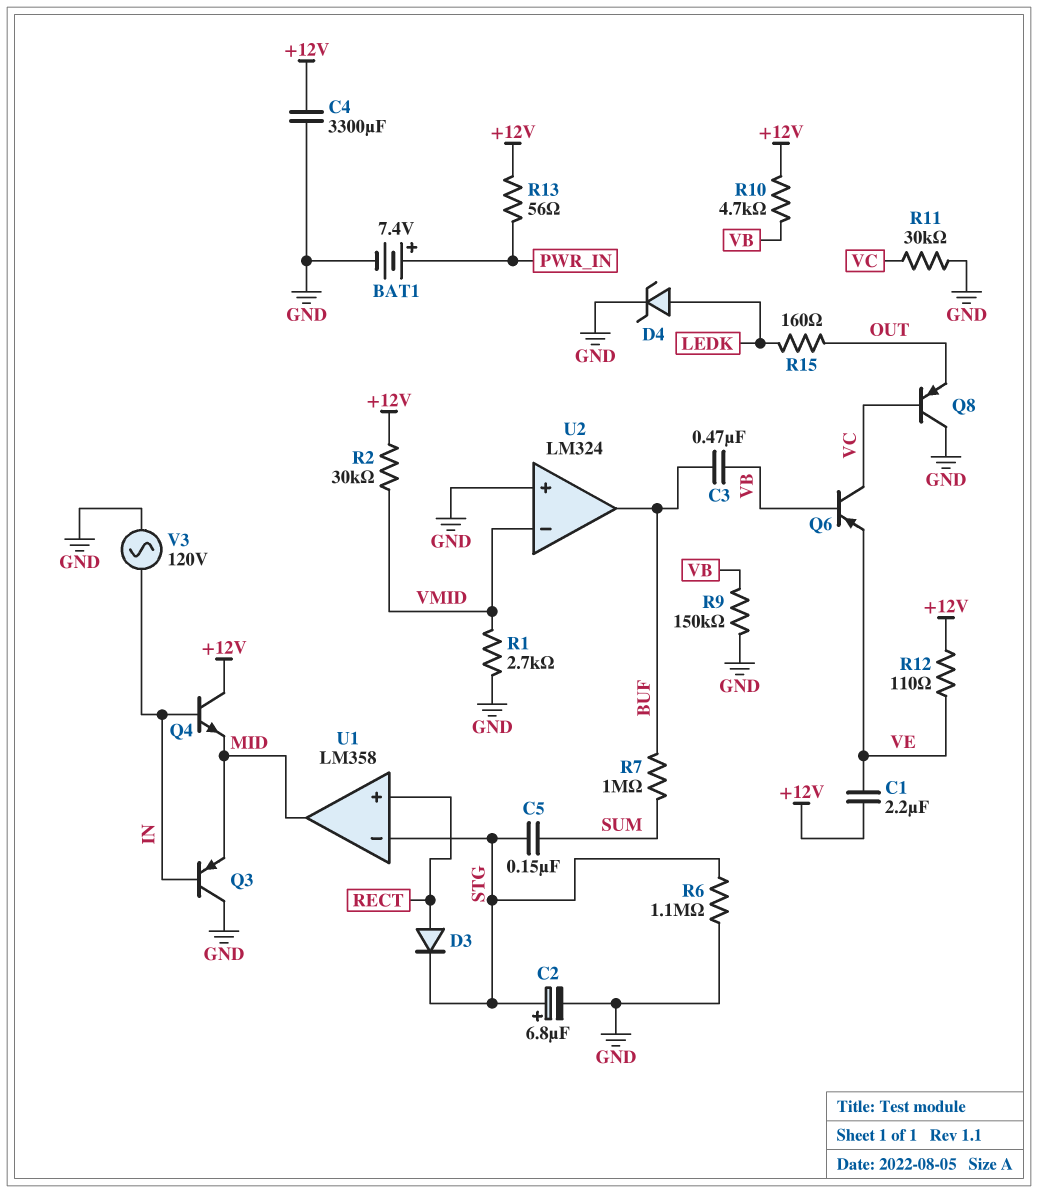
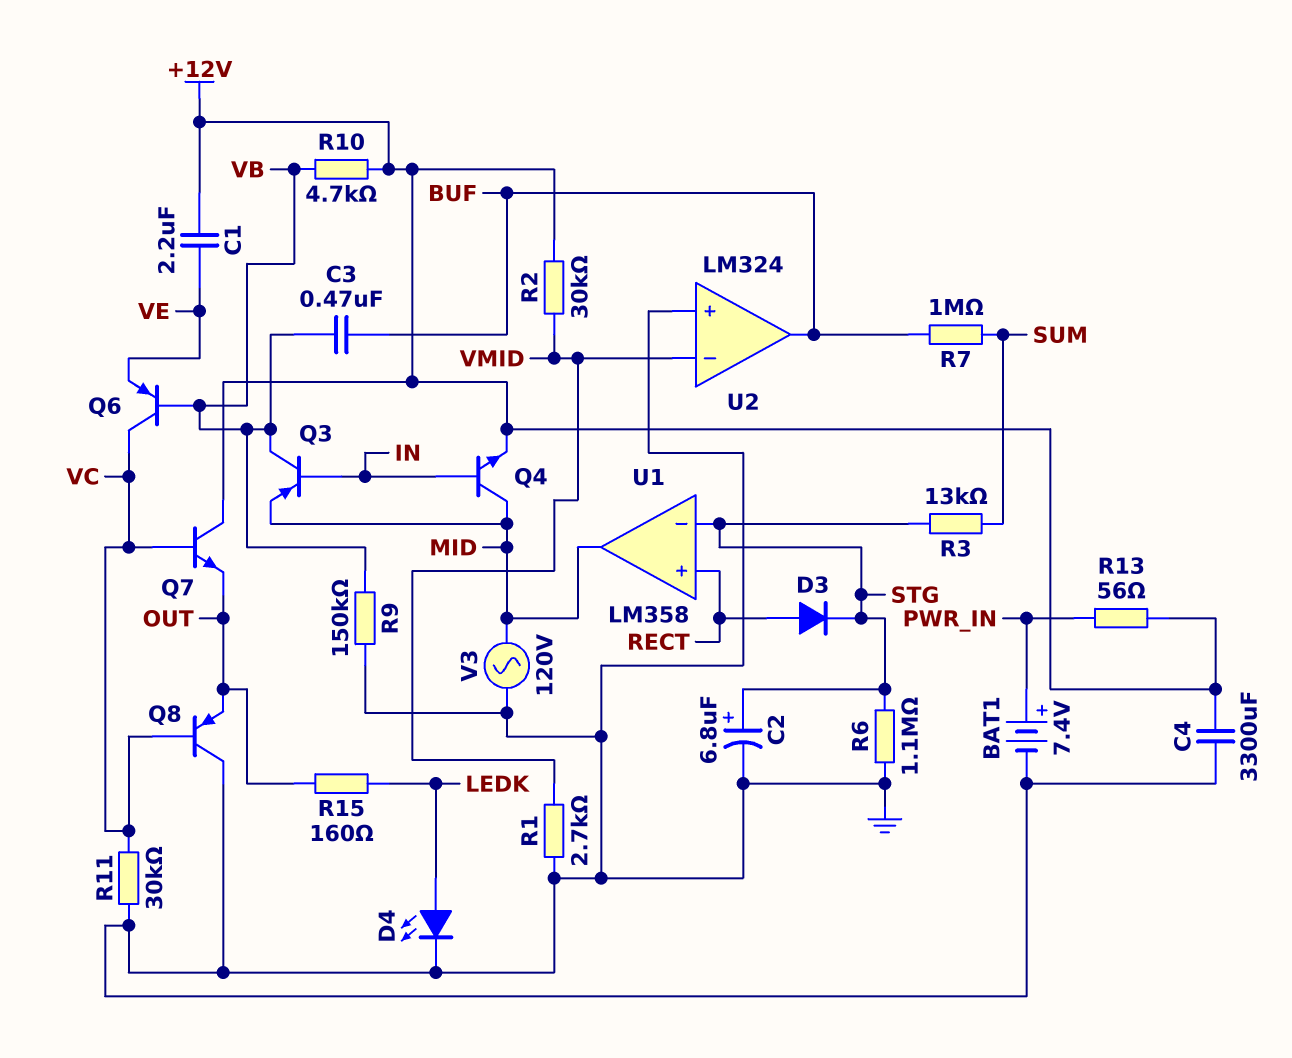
C5: 150nF (STG, SUM) -> none
D4: zener (A LEDK, K GND) -> LED (A LEDK, K GND)
Q3: PNP (B IN, C GND, E MID) -> PNP (B IN, C VB, E MID)
Q4: NPN (B IN, C +12V, E MID) -> NPN (B IN, C MID, E +12V)
Q7: none -> NPN (B VC, C +12V, E OUT)
R3: none -> 13k (STG, SUM)
R12: 110 (+12V, VE) -> none
V3: AC 120V (GND, IN) -> AC 120V (GND, MID)

